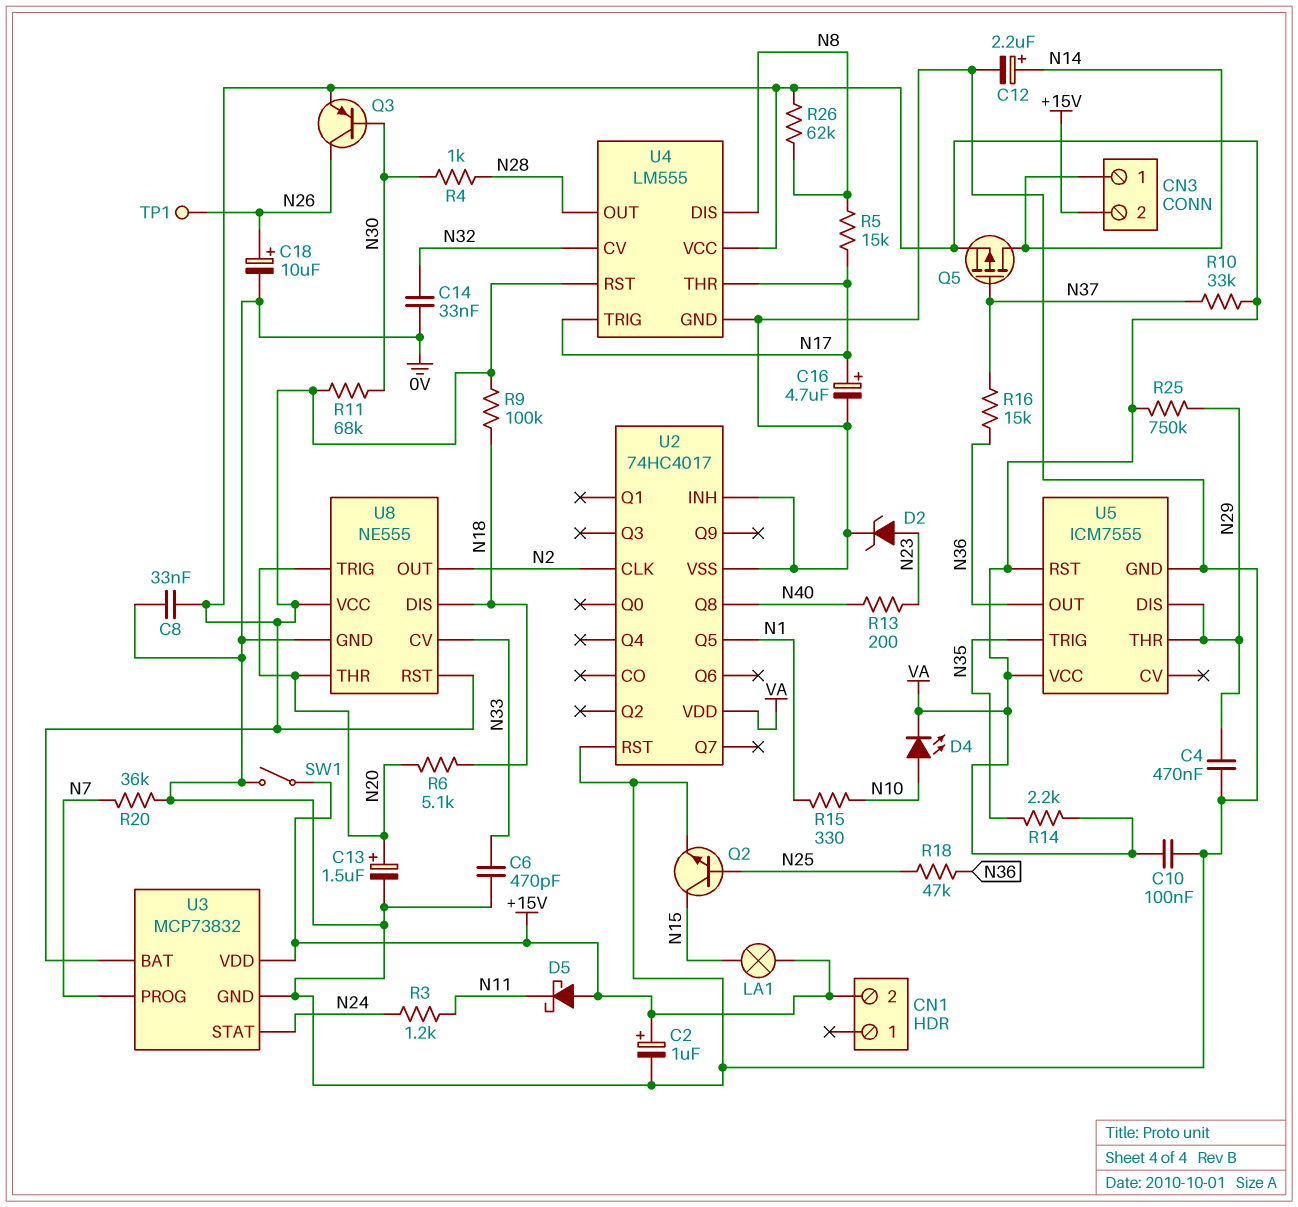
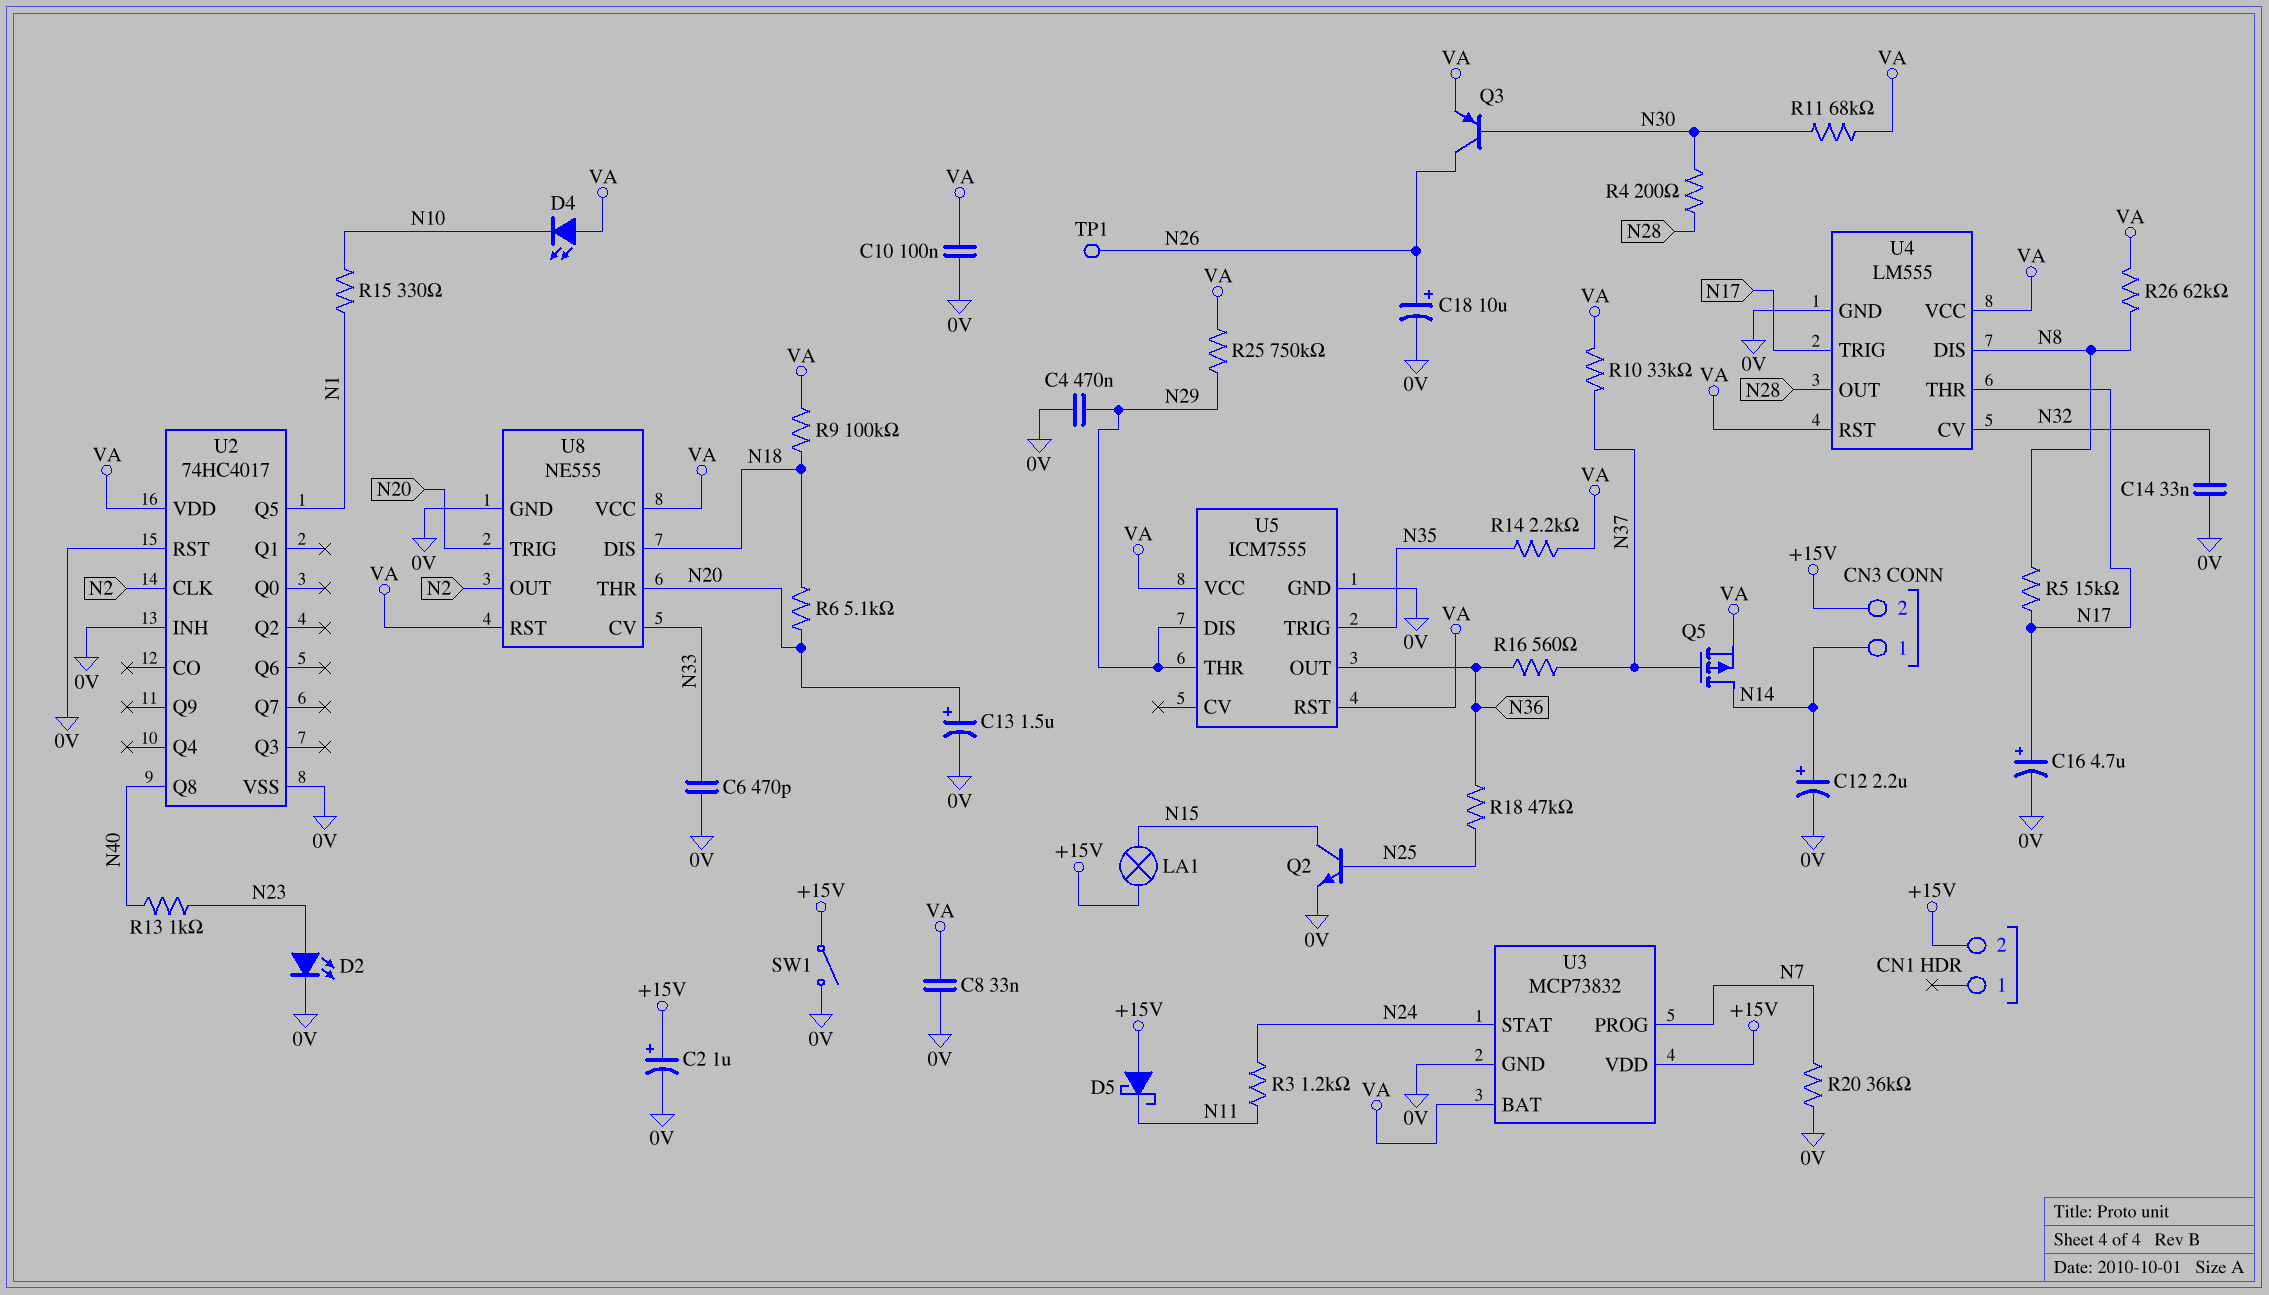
D2: zener (A N23, K 0V) -> LED (A N23, K 0V)
D4: LED (A N10, K VA) -> LED (A VA, K N10)
R4: 1k (N28, N30) -> 200 (N28, N30)
R13: 200 (N23, N40) -> 1k (N23, N40)
R16: 15k (N36, N37) -> 560 (N36, N37)

